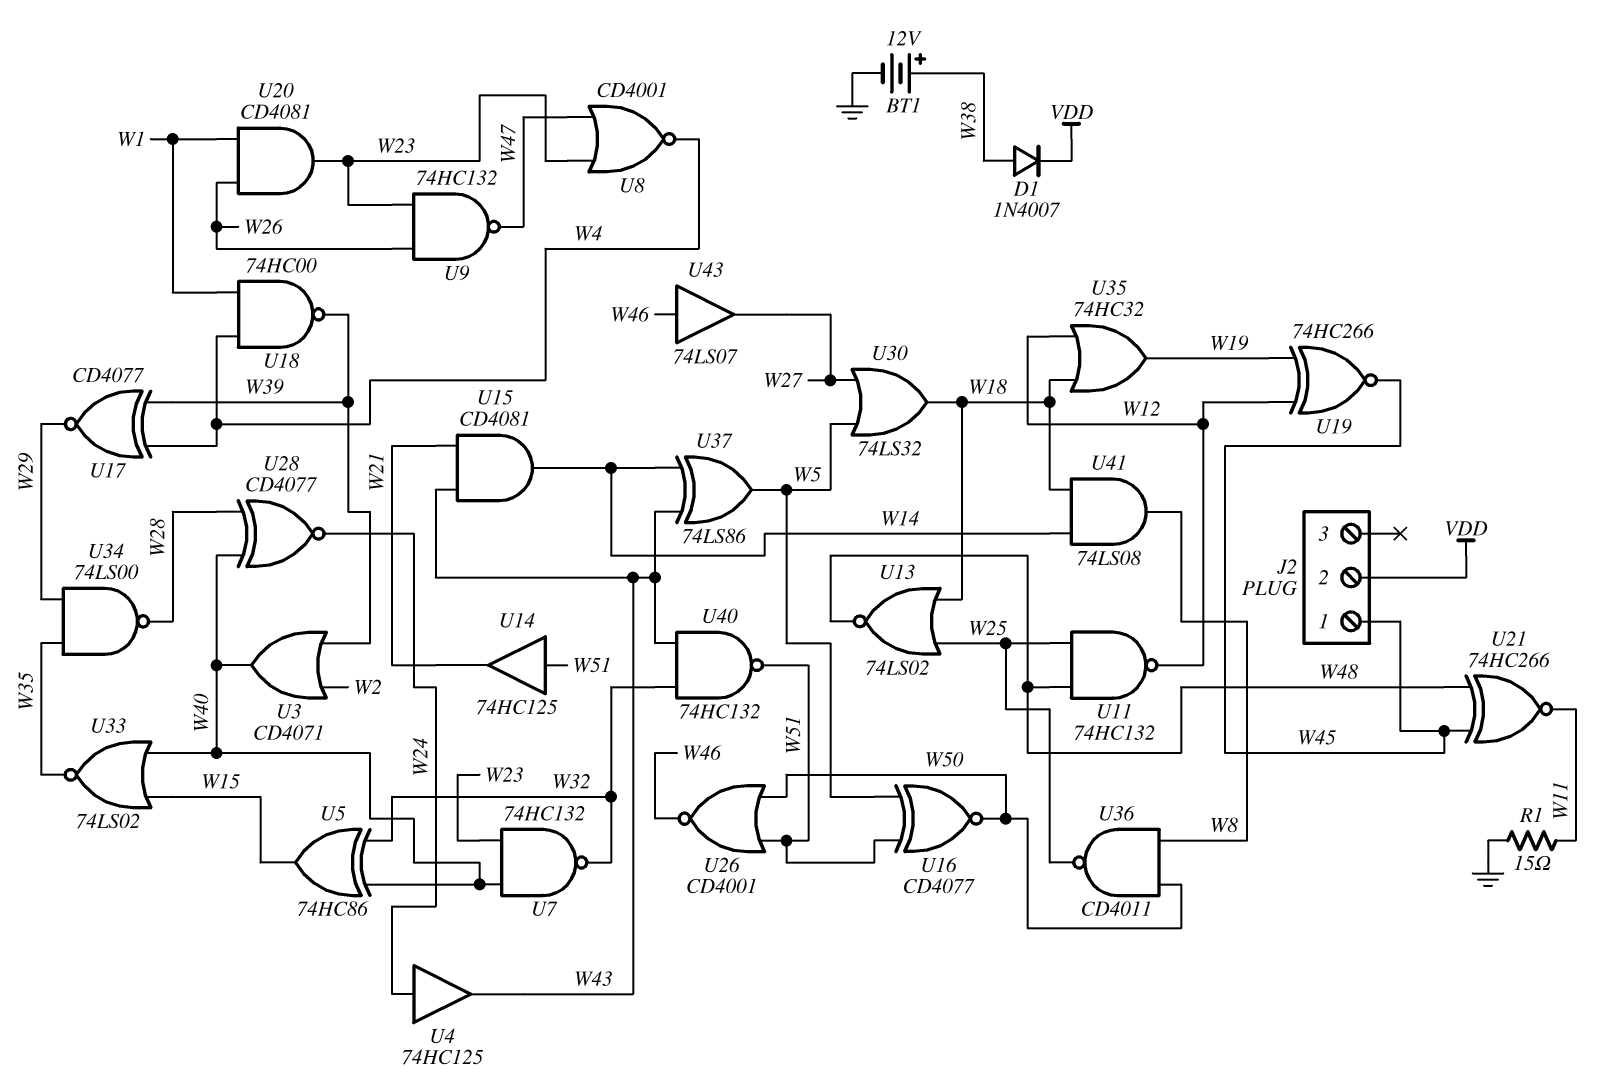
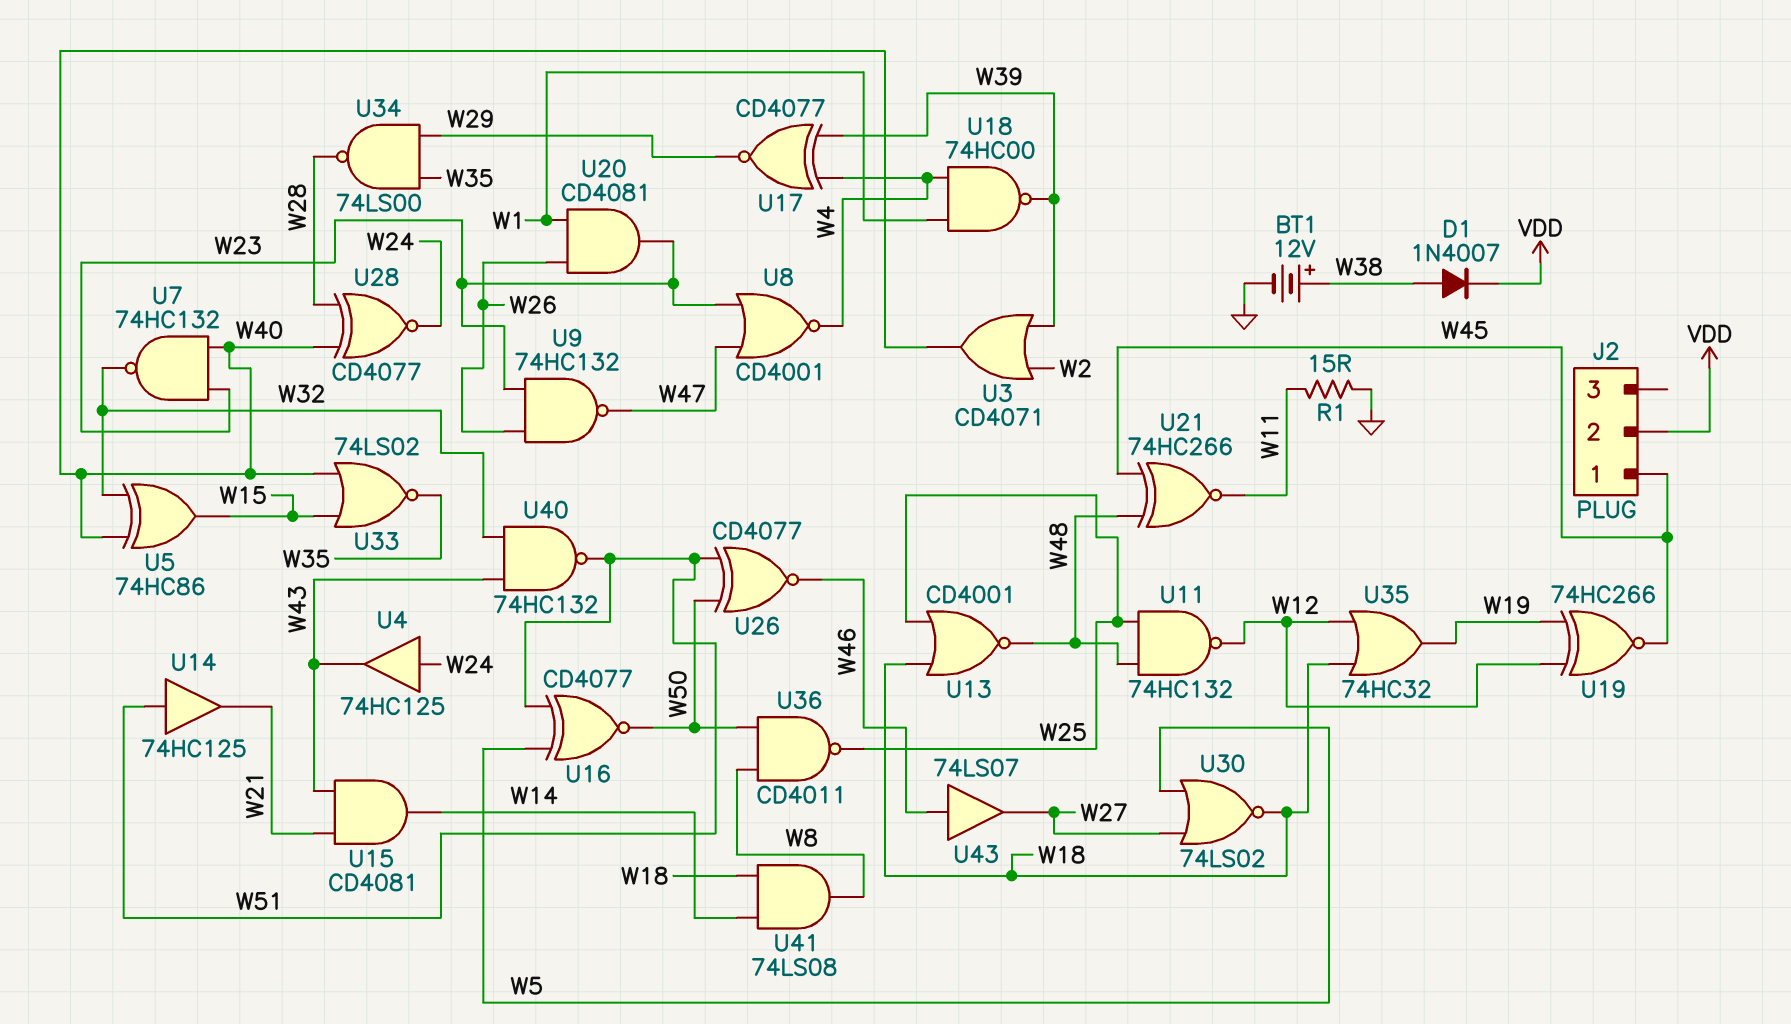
U13: NOR 74LS02 (in W18, in W25, out W48) -> NOR CD4001 (in W18, in W25, out W48)
U26: NOR CD4001 (in W50, in W51, out W46) -> XNOR CD4077 (in W50, in W51, out W46)
U30: OR 74LS32 (in W5, in W27, out W18) -> NOR 74LS02 (in W5, in W27, out W18)
U37: XOR 74LS86 (in W14, in W43, out W5) -> none

